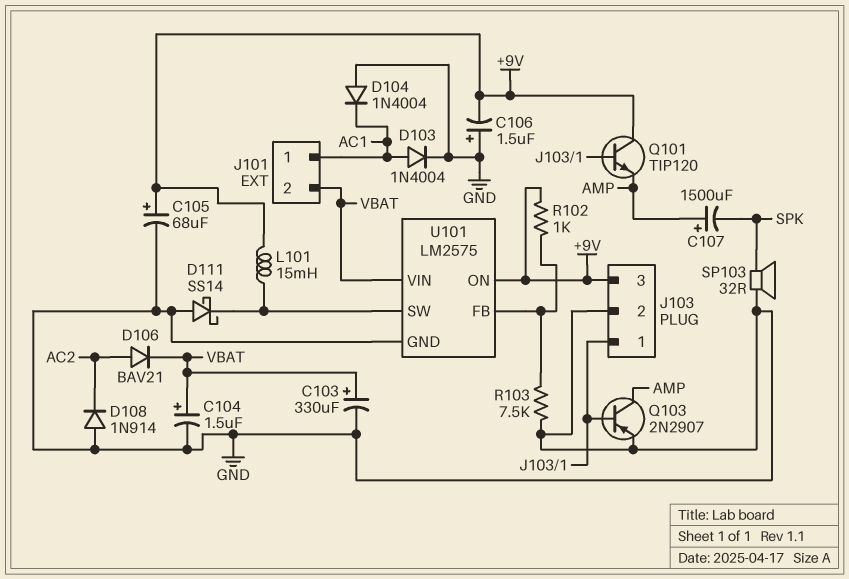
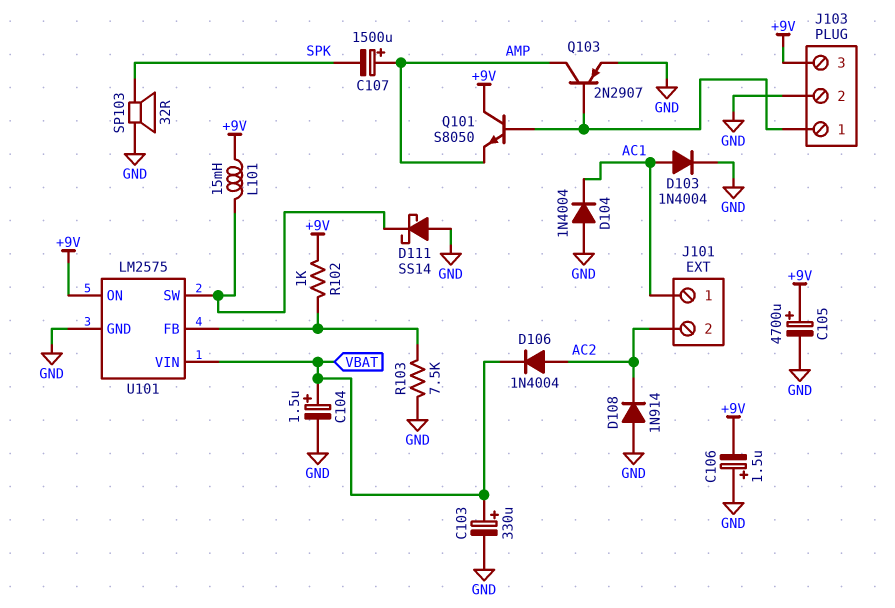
C105: 68uF (plus +9V, minus GND) -> 4700uF (plus +9V, minus GND)
D106: diode BAV21 (A AC2, K VBAT) -> diode 1N4004 (A AC2, K VBAT)
J101 pin 2: VBAT -> AC2
Q101: NPN TIP120 (B J103/1, C +9V, E AMP) -> NPN S8050 (B J103/1, C +9V, E AMP)

